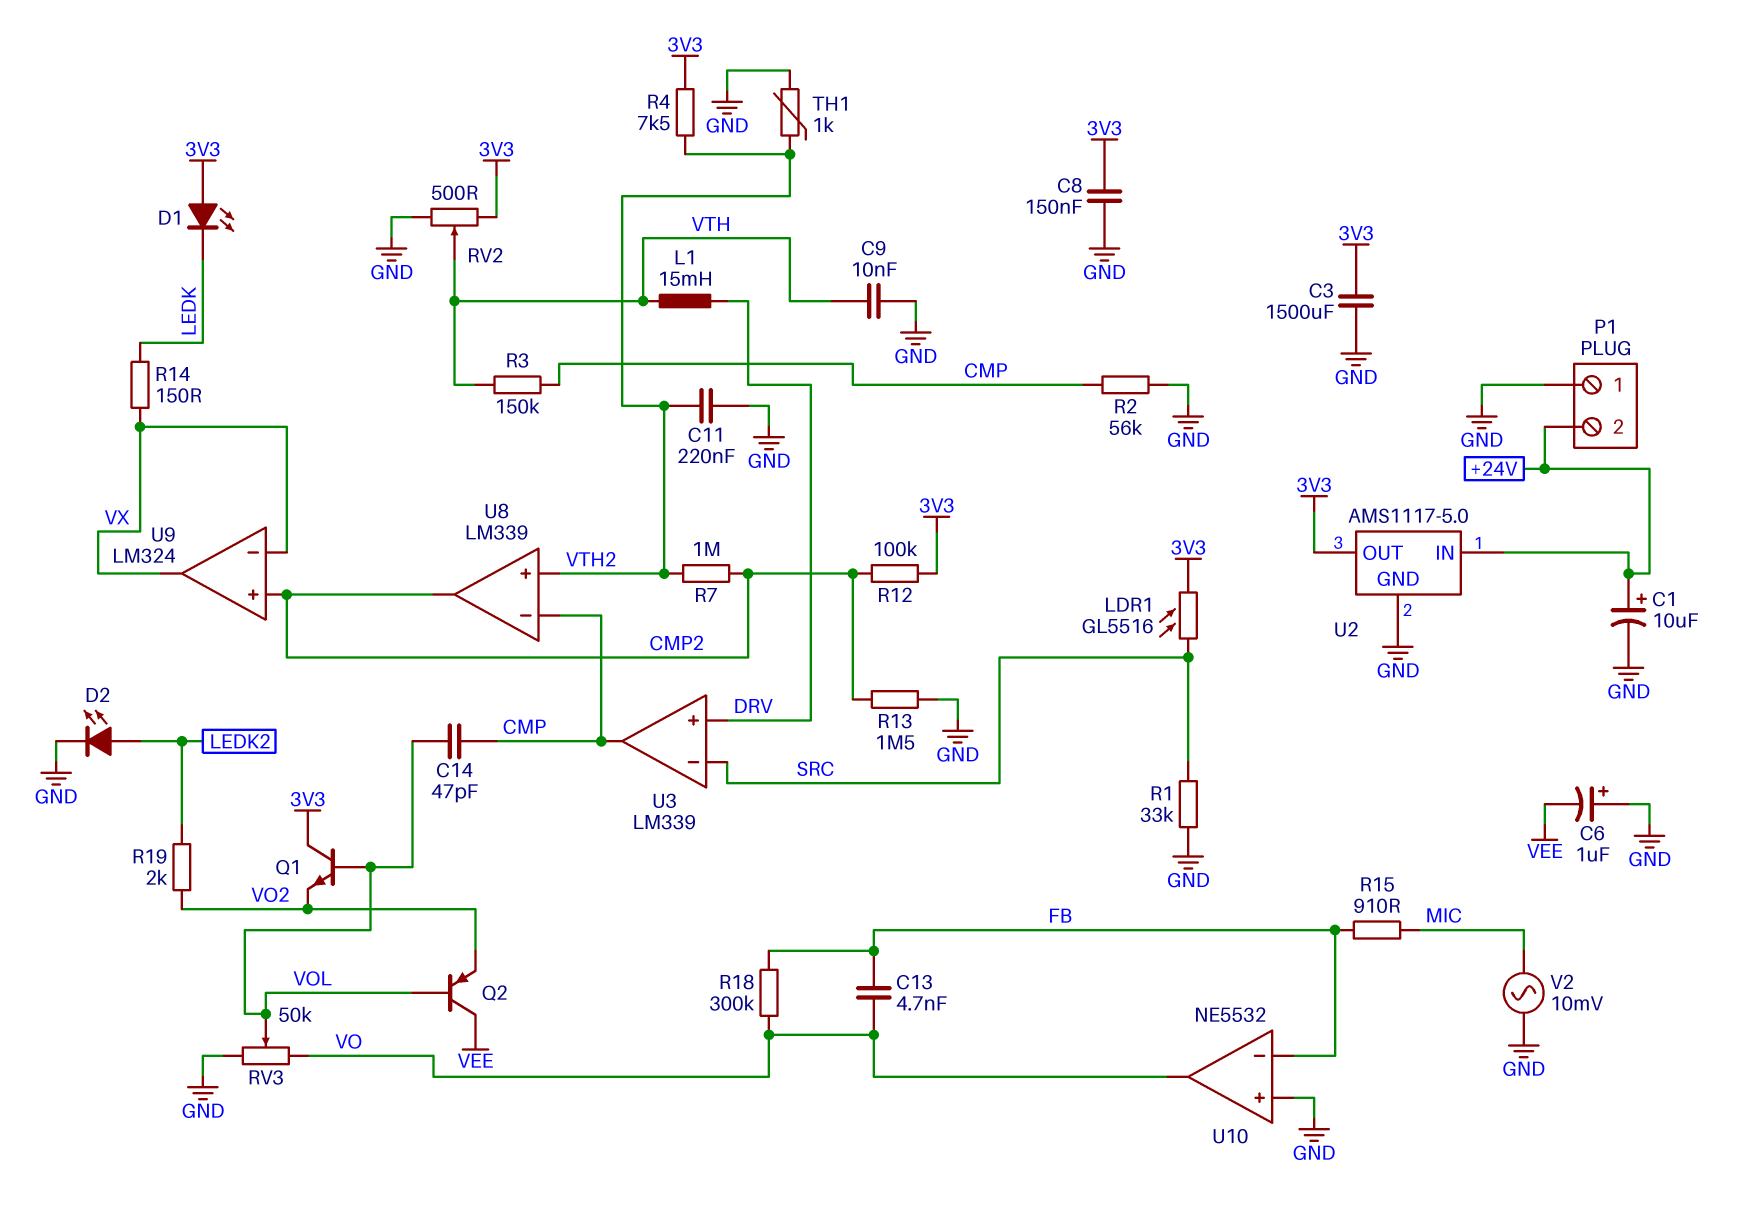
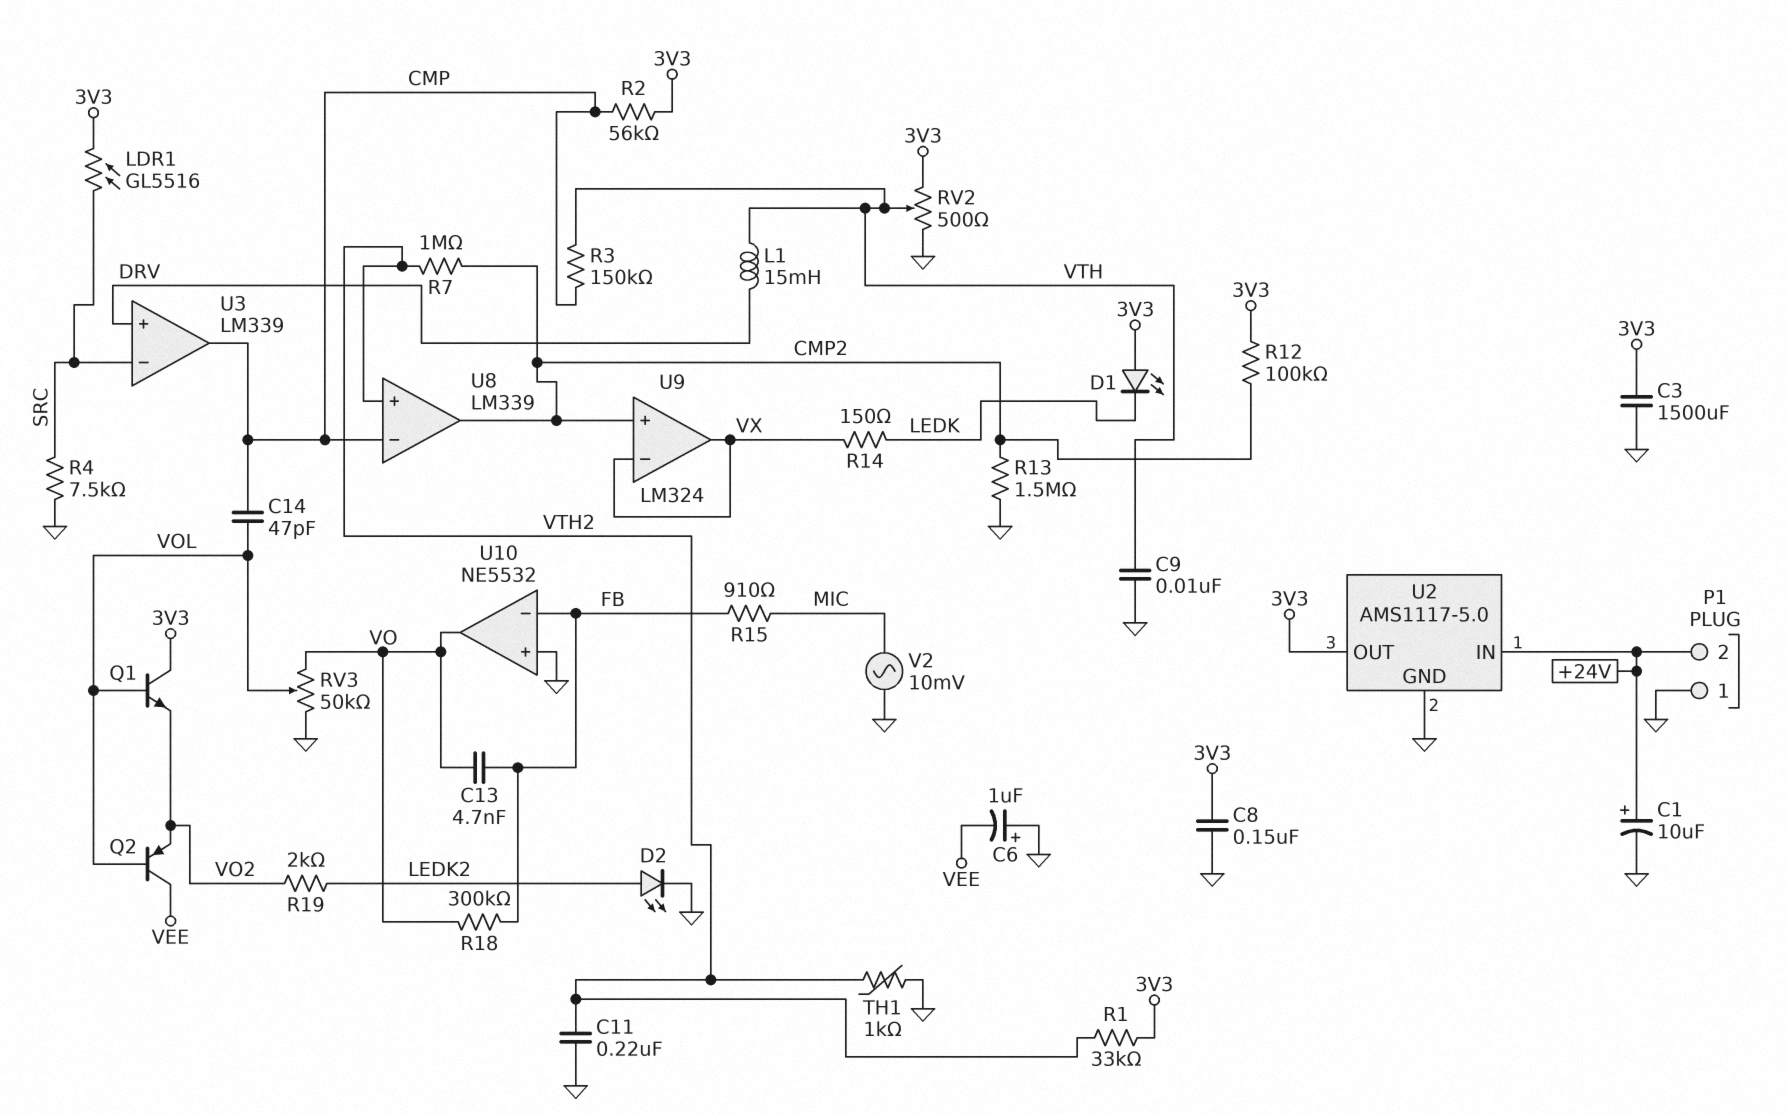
R1: 33k (GND, SRC) -> 33k (3V3, VTH2)
R2: 56k (CMP, GND) -> 56k (3V3, CMP)
R4: 7.5k (3V3, VTH2) -> 7.5k (GND, SRC)

